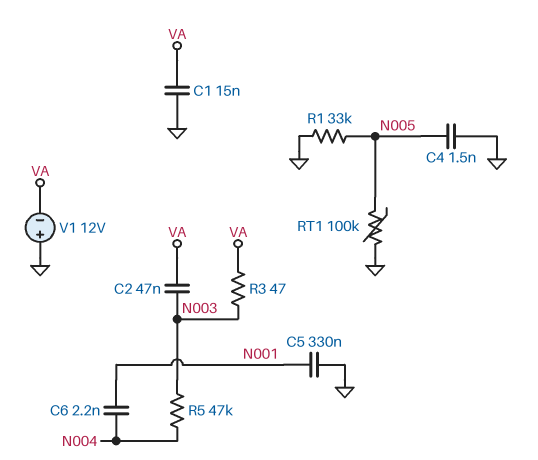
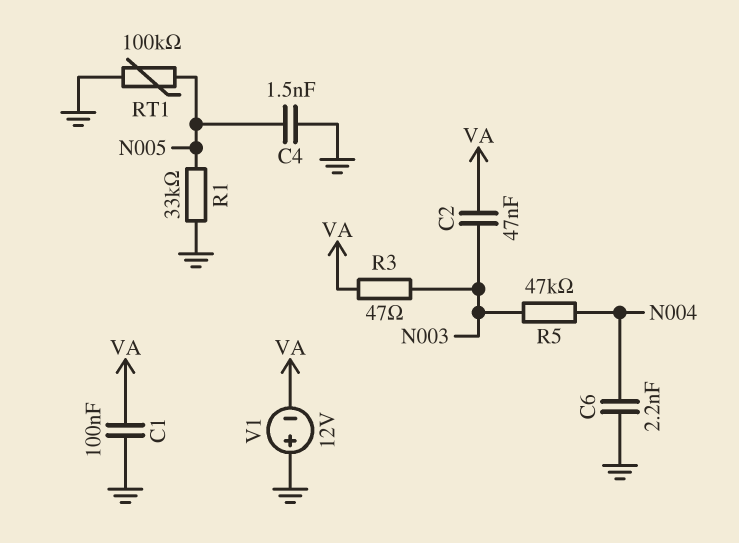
C1: 15nF (GND, VA) -> 100nF (GND, VA)
C5: 330nF (GND, N001) -> none
C6: 2.2nF (N001, N004) -> 2.2nF (GND, N004)

